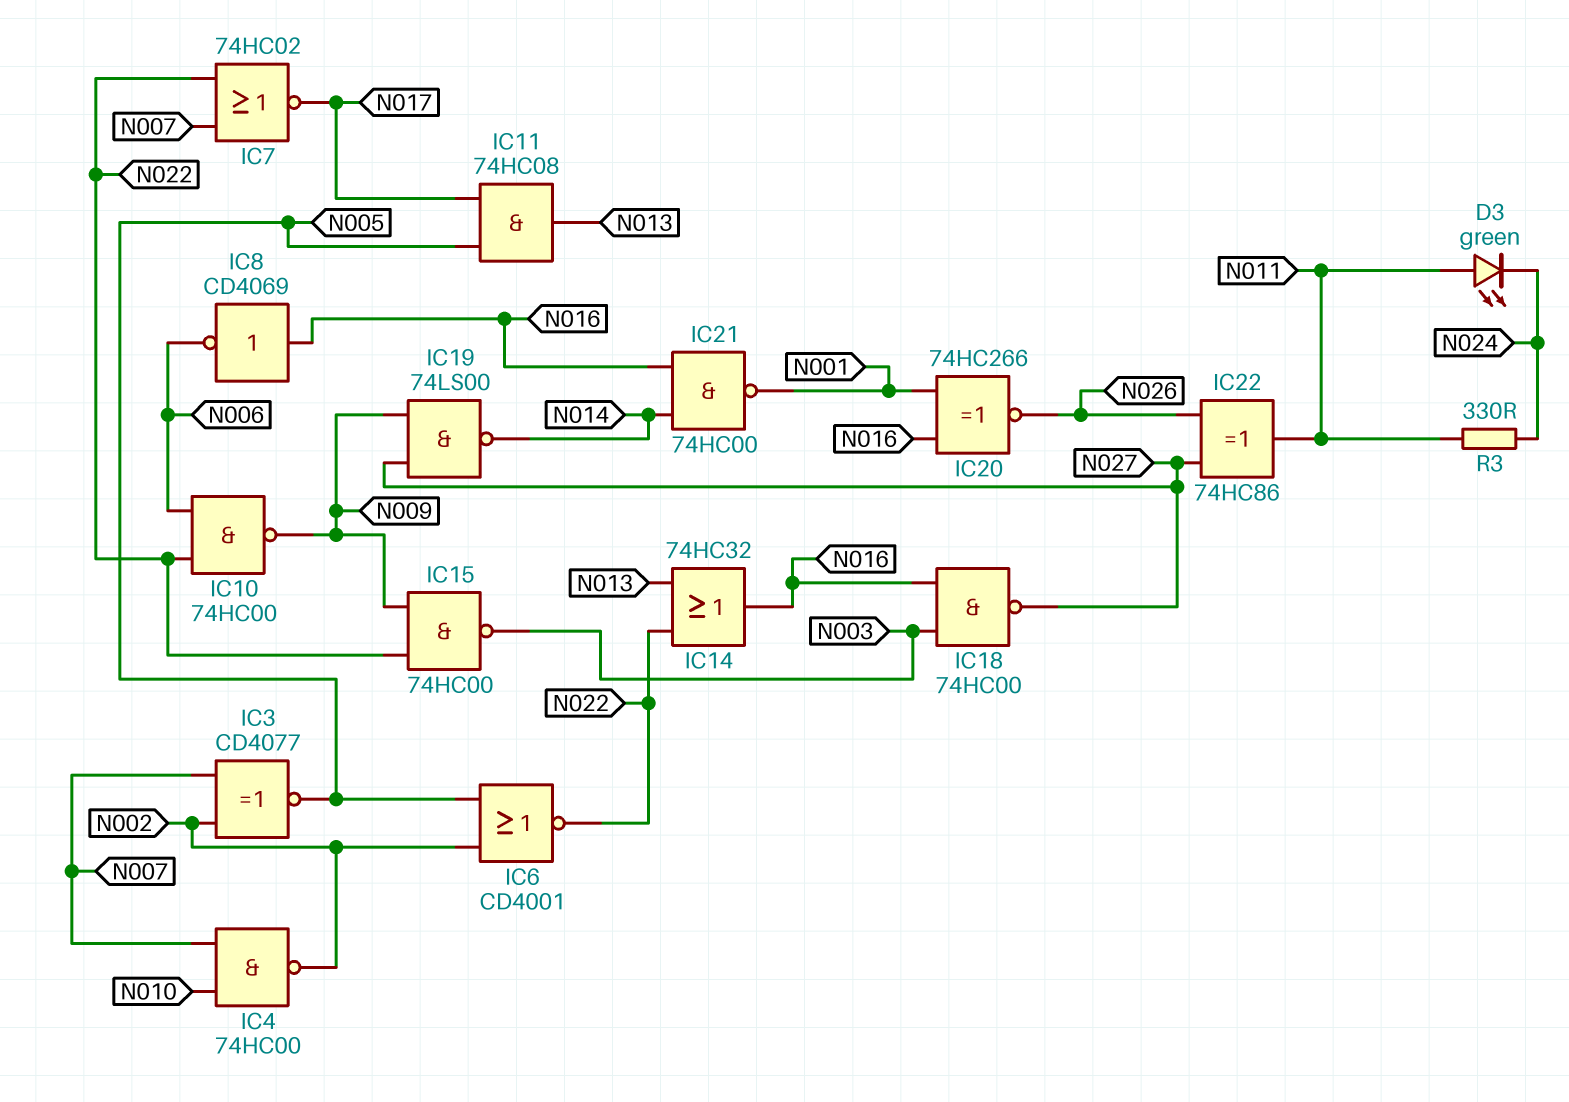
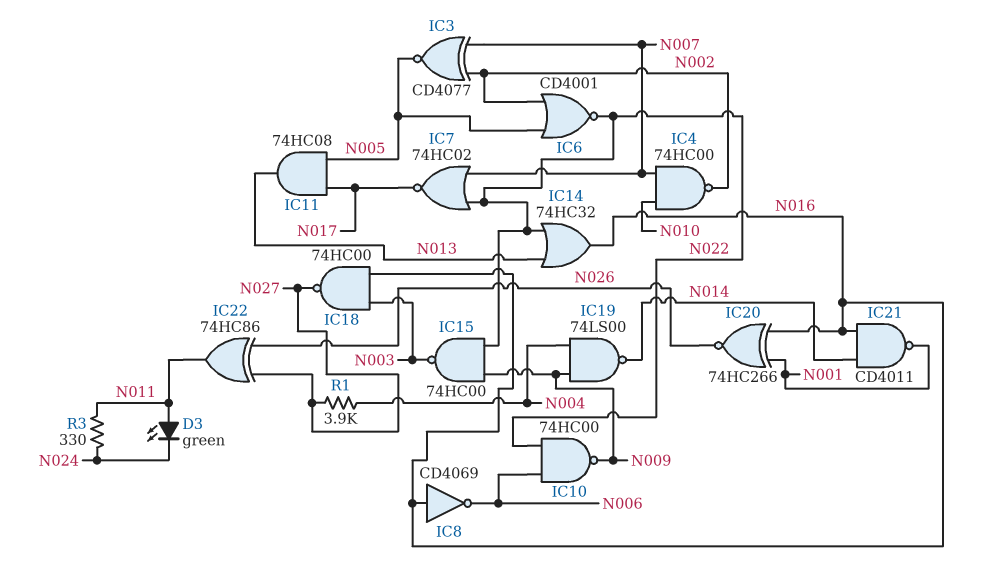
IC19: NAND 74LS00 (in N009, in N027, out N014) -> NAND 74LS00 (in N004, in N009, out N014)
IC21: NAND 74HC00 (in N014, in N016, out N001) -> NAND CD4011 (in N014, in N016, out N001)
R1: none -> 3.9k (N004, N027)

